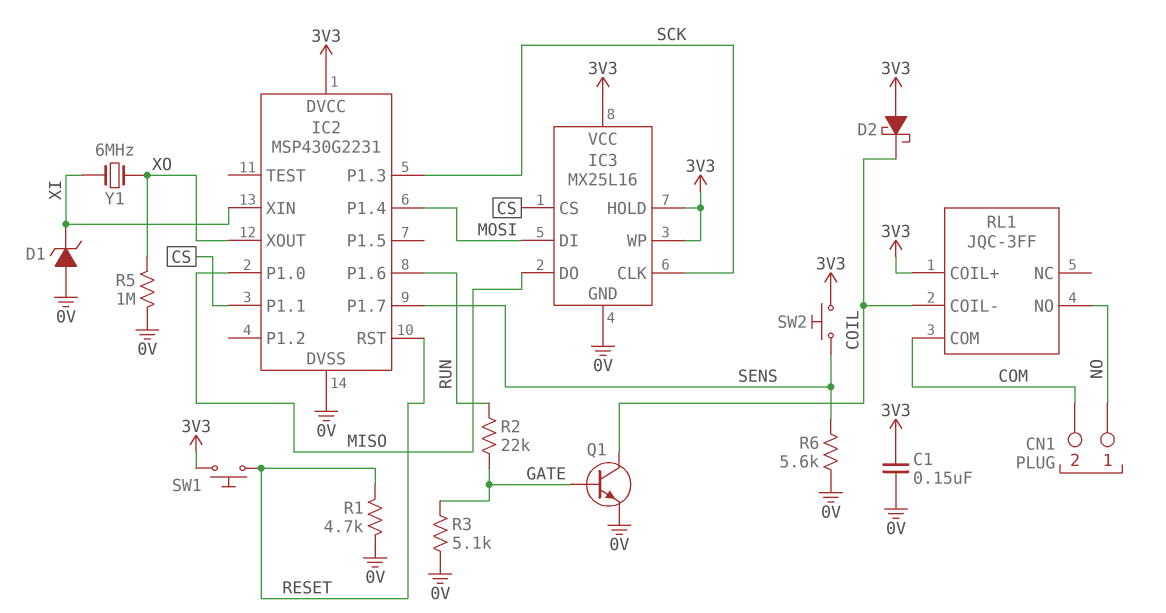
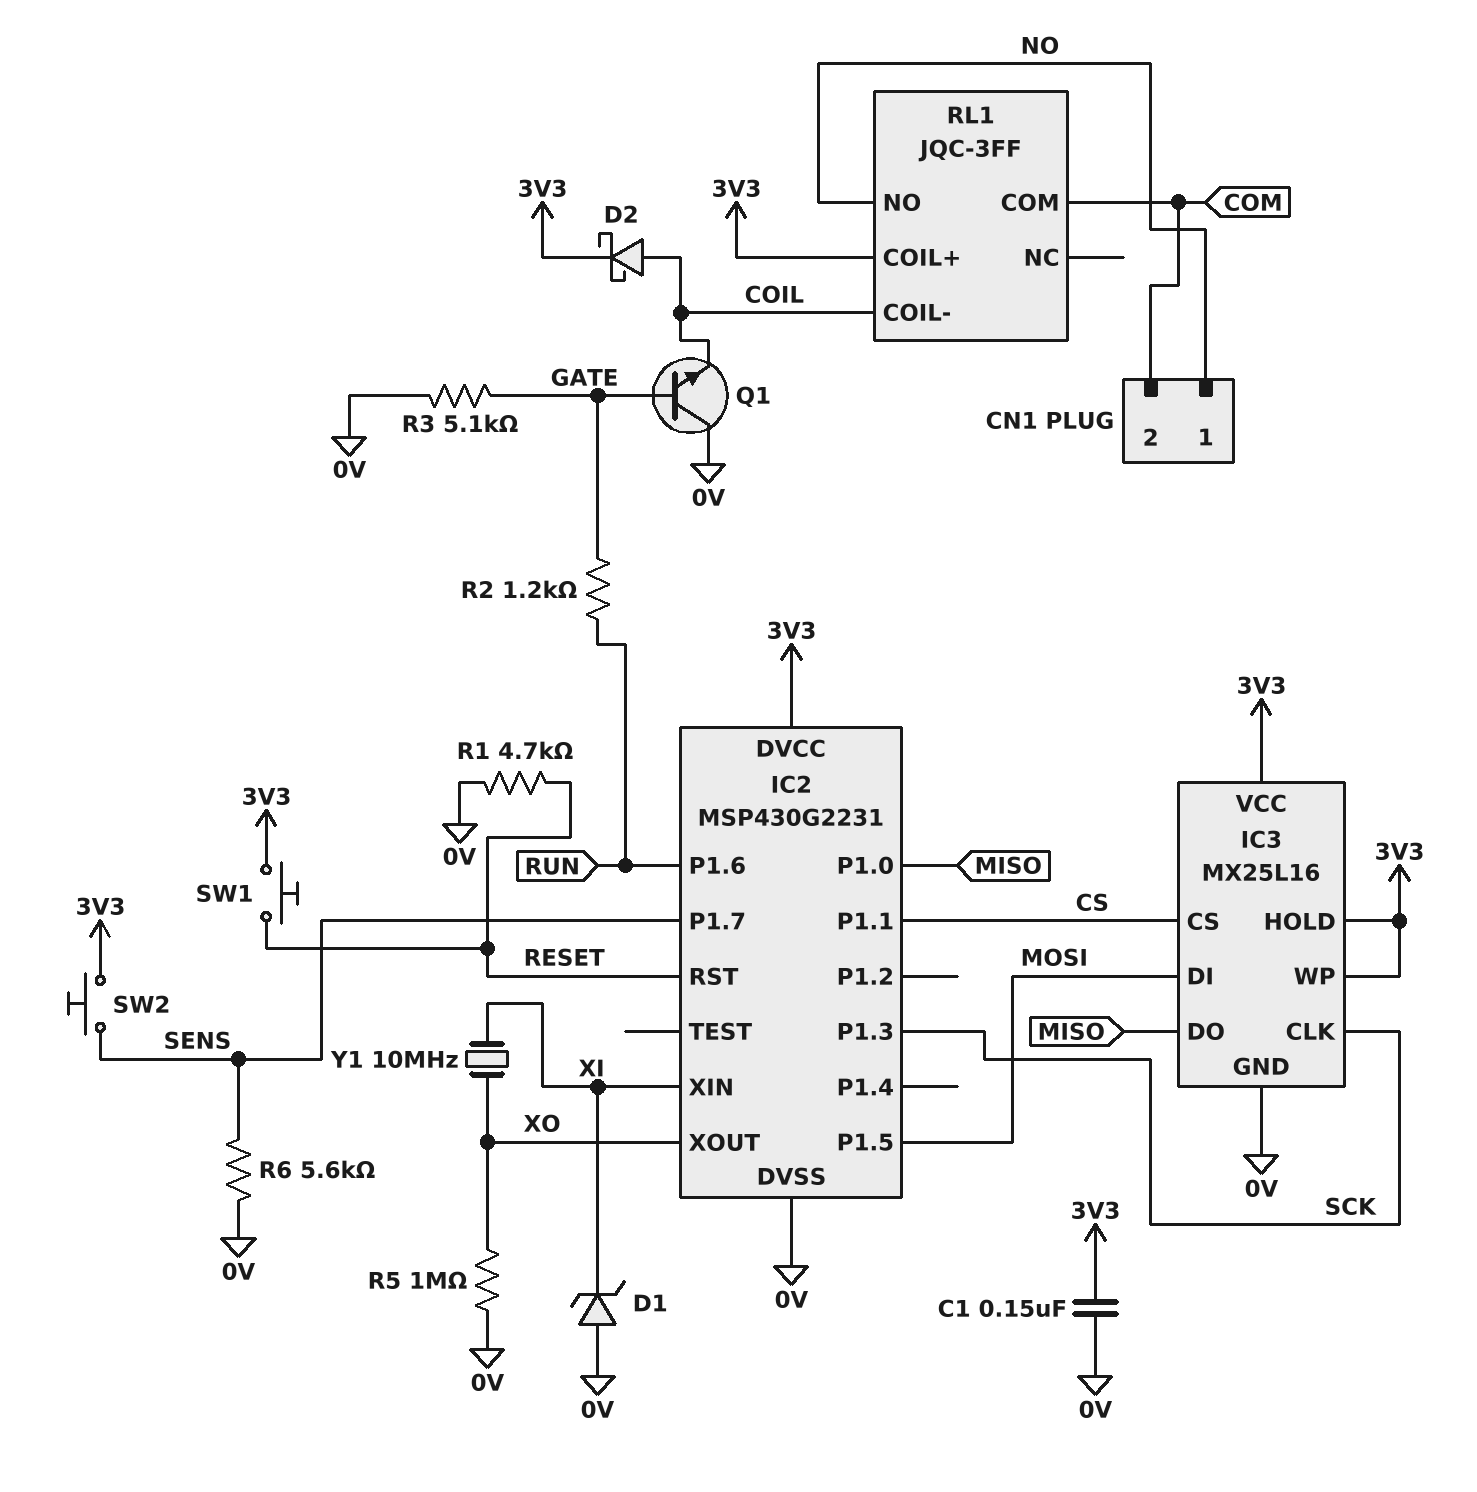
D2: schottky (A 3V3, K COIL) -> schottky (A COIL, K 3V3)
IC2 pin P1.4: MOSI -> none
IC2 pin P1.5: none -> MOSI
Q1: NPN (B GATE, C COIL, E 0V) -> NPN (B GATE, C 0V, E COIL)
R2: 22k (GATE, RUN) -> 1.2k (GATE, RUN)
Y1: 6MHz (XI, XO) -> 10MHz (XI, XO)

